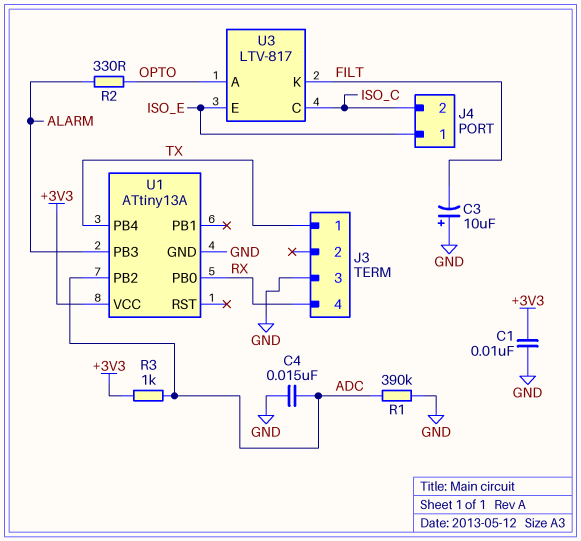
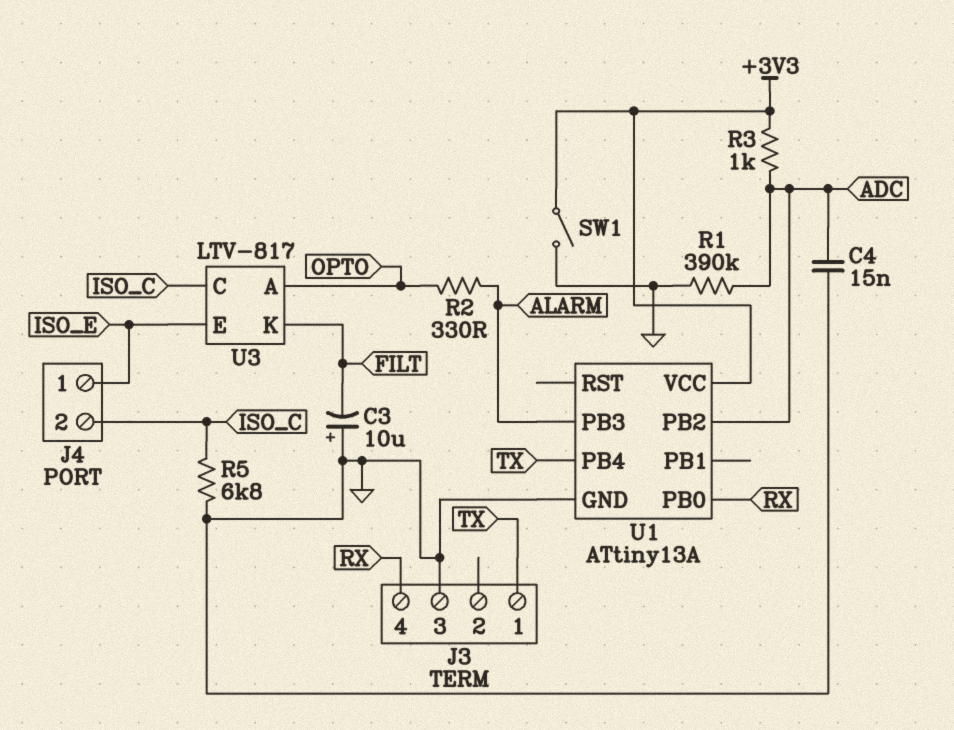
C1: 10nF (+3V3, GND) -> none
R5: none -> 6.8k (GND, ISO_C)
SW1: none -> switch (+3V3, GND)

